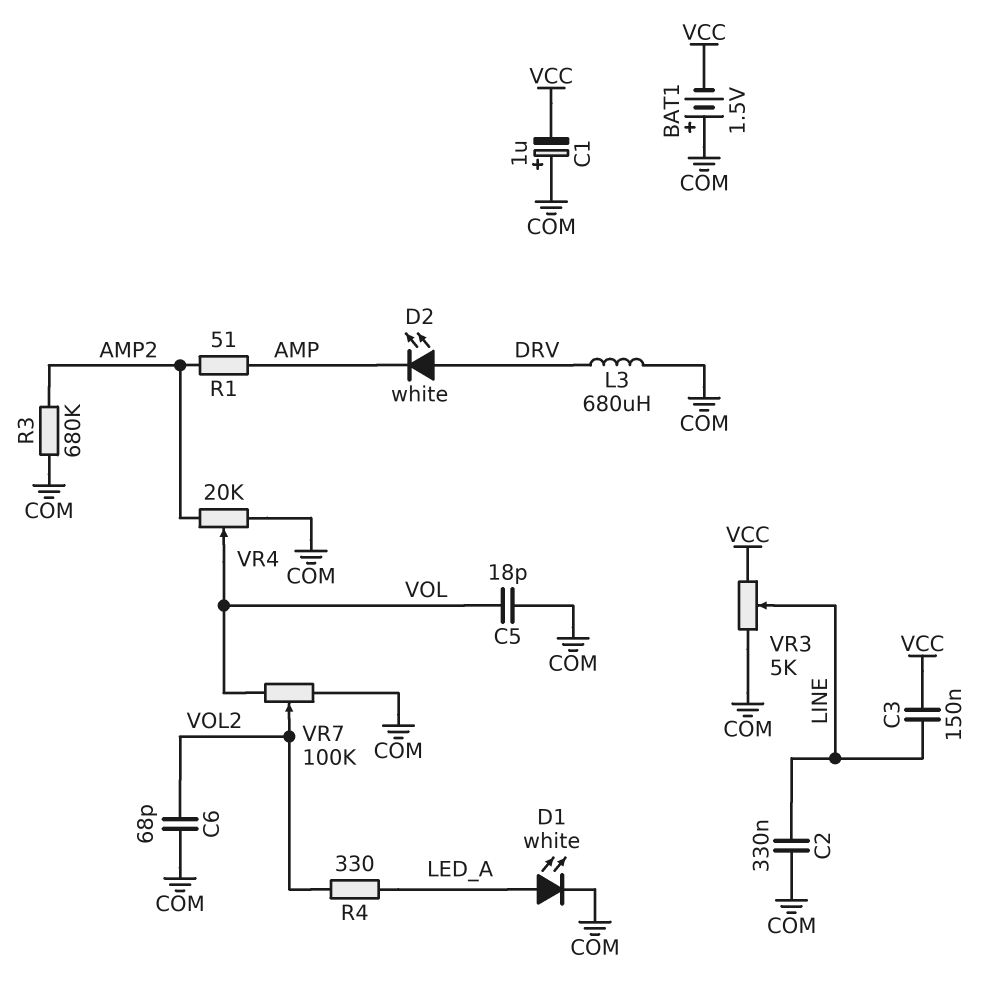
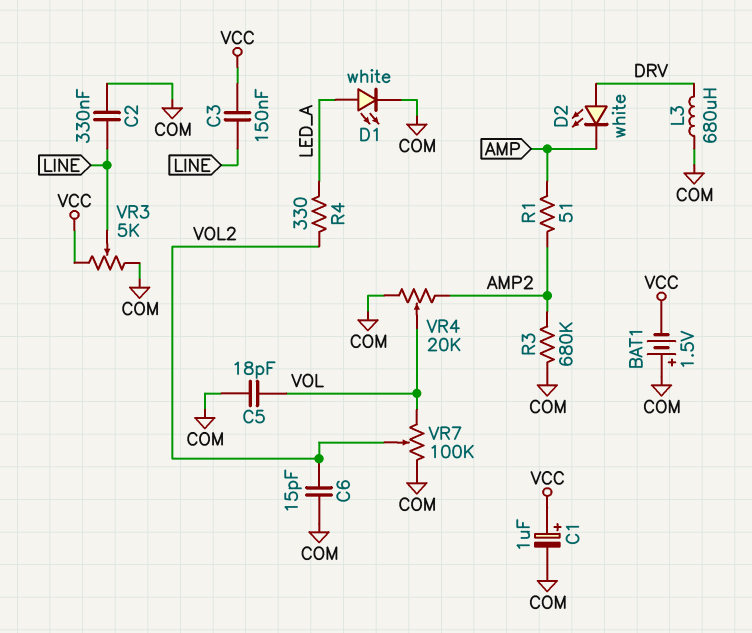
C1: 1uF (plus COM, minus VCC) -> 1uF (plus VCC, minus COM)
C6: 68pF (COM, VOL2) -> 15pF (COM, VOL2)

